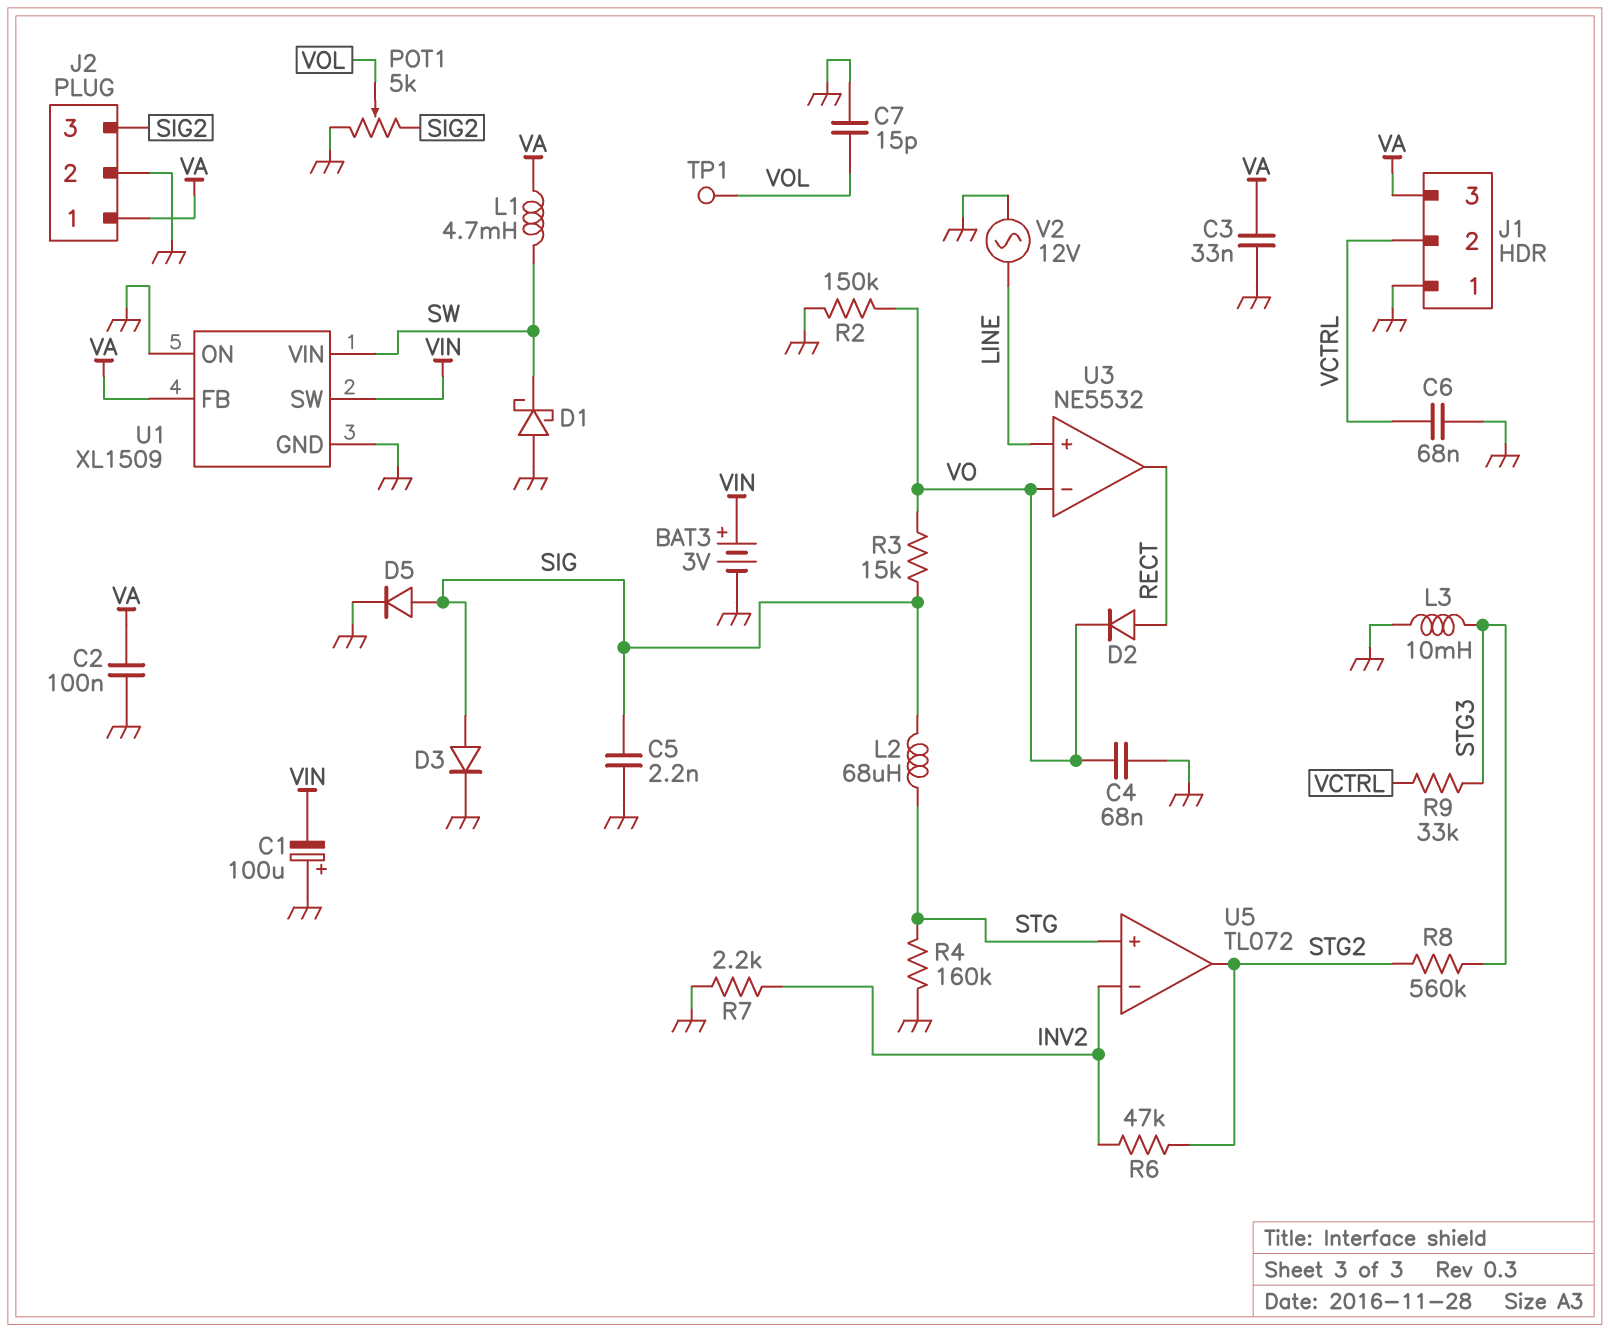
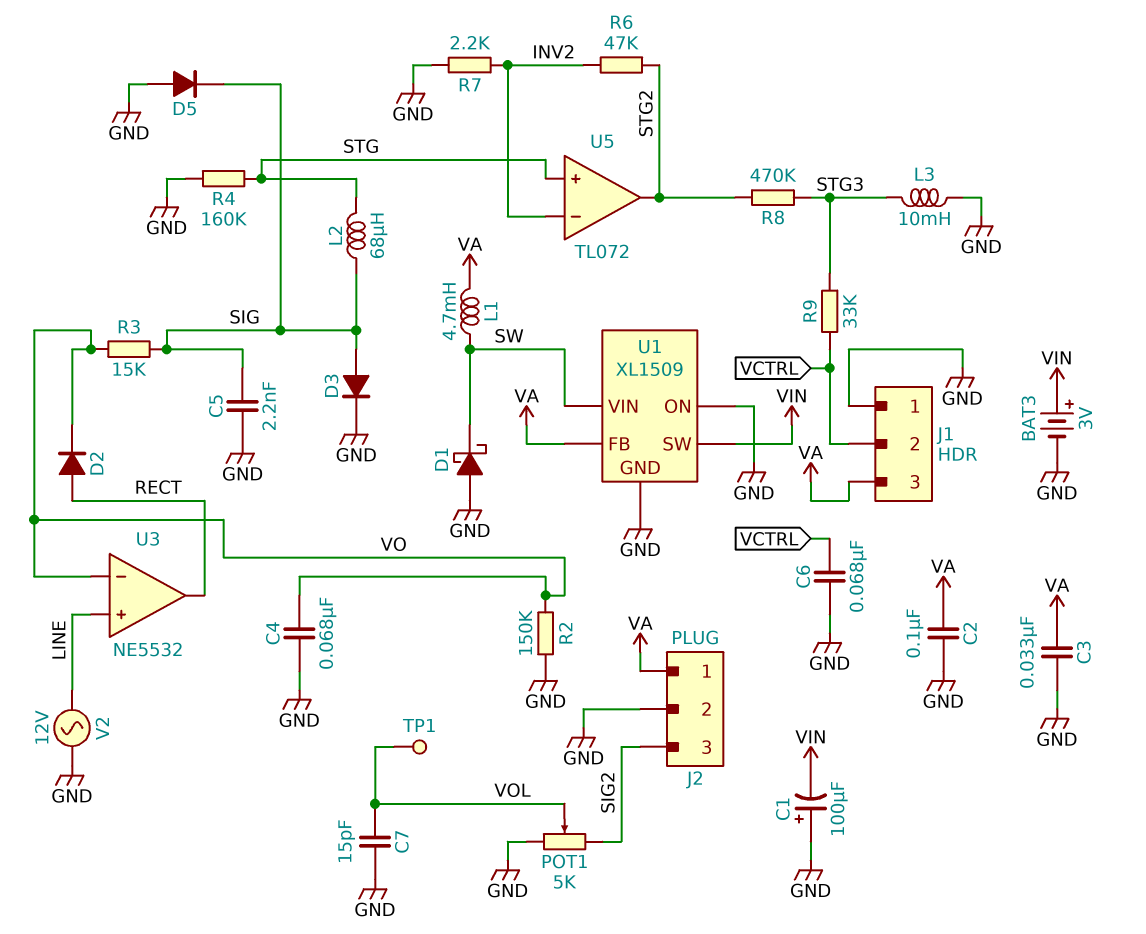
D5: diode (A SIG, K GND) -> diode (A GND, K SIG)
R8: 560k (STG2, STG3) -> 470k (STG2, STG3)

